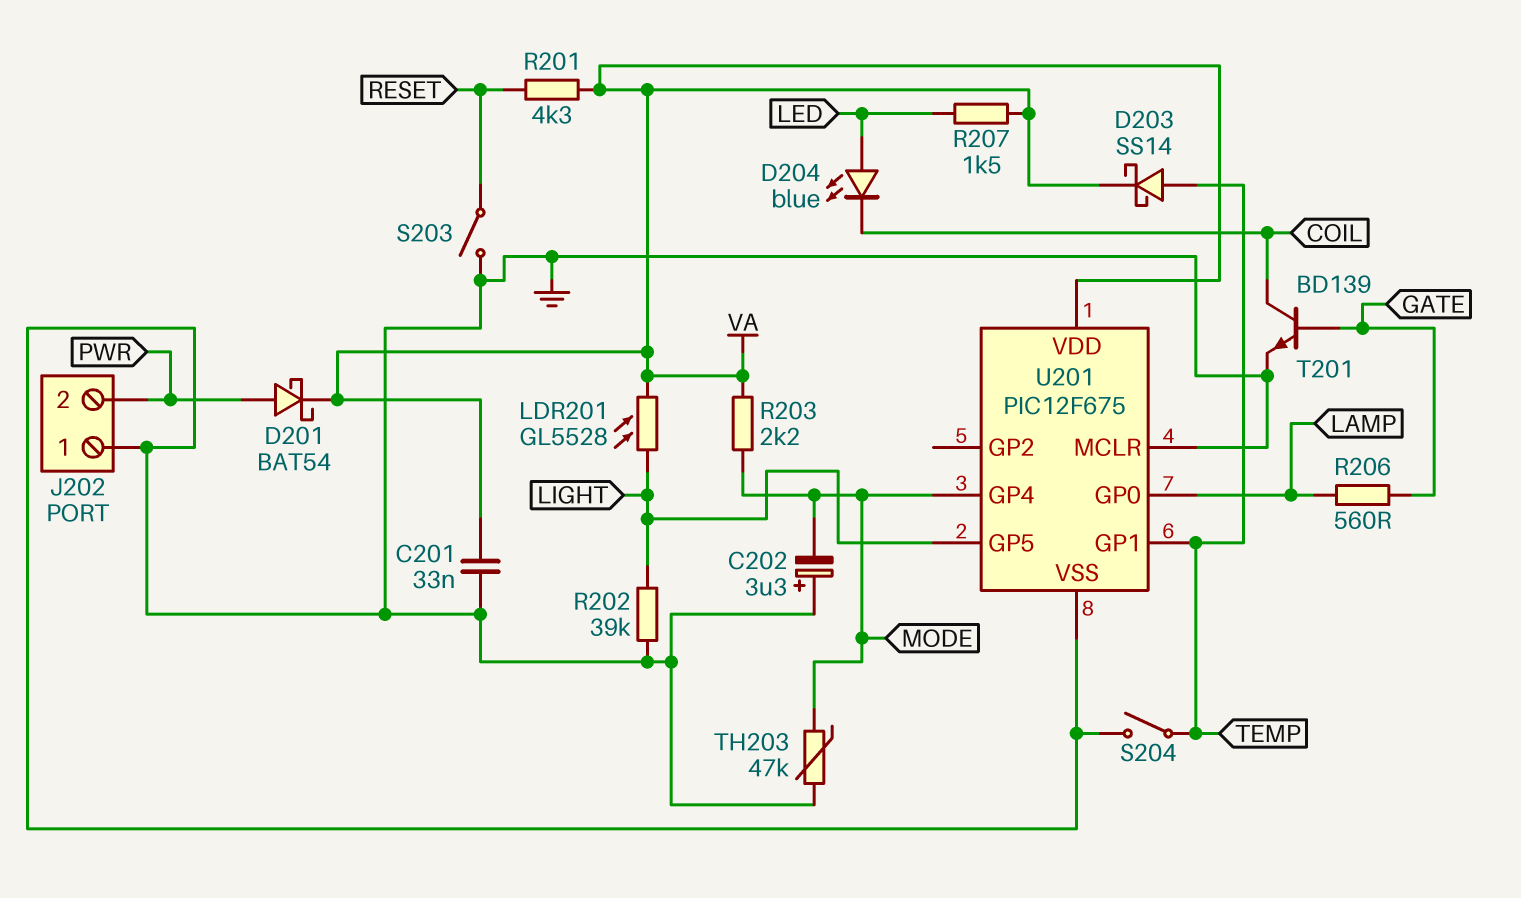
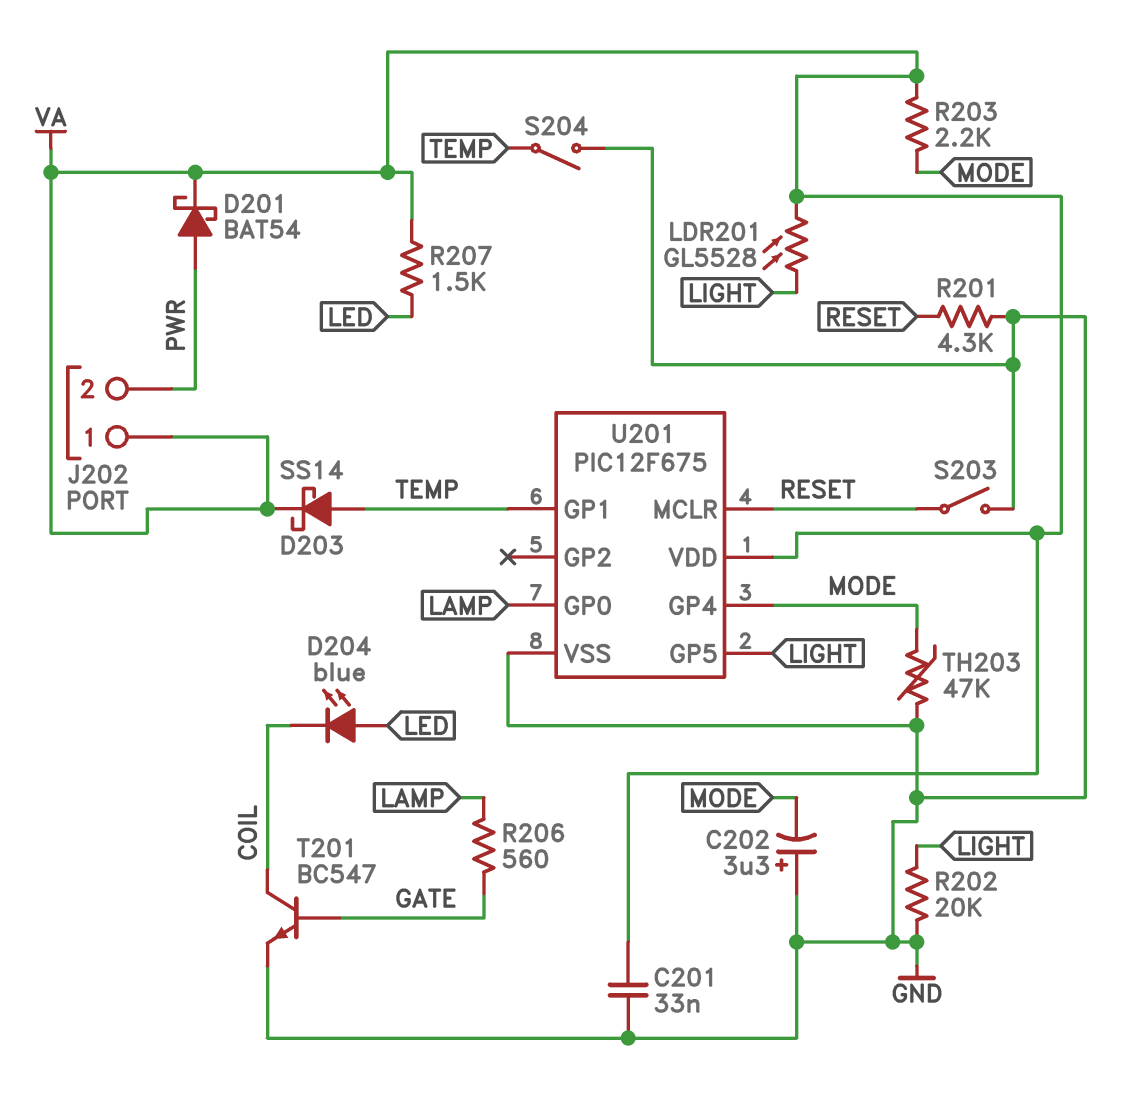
J202 pin 1: GND -> VA
R201: 4.3k (RESET, VA) -> 4.3k (GND, RESET)
R202: 39k (GND, LIGHT) -> 20k (GND, LIGHT)
T201: NPN BD139 (B GATE, C COIL, E GND) -> NPN BC547 (B GATE, C COIL, E GND)
U201 pin MCLR: GND -> RESET

